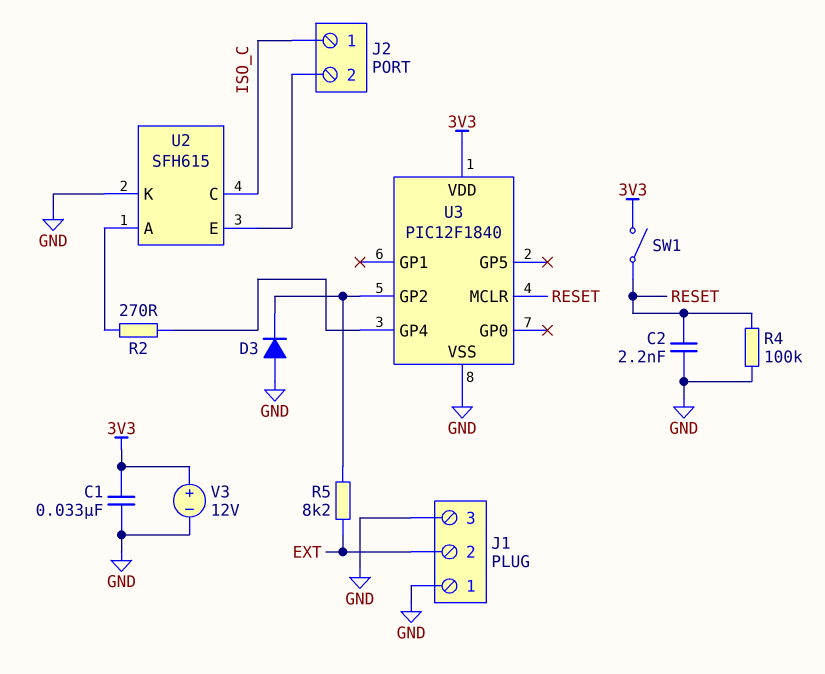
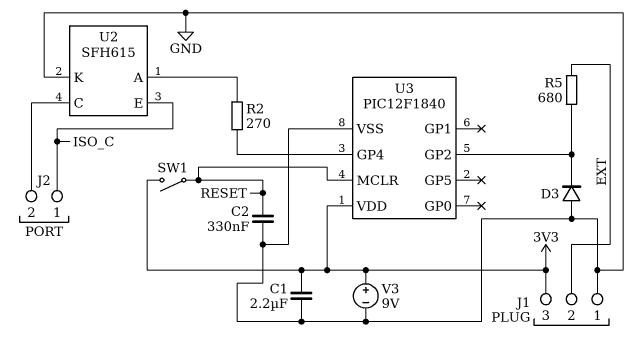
C1: 33nF (3V3, GND) -> 2.2uF (3V3, GND)
C2: 2.2nF (GND, RESET) -> 330nF (GND, RESET)
J1 pin 3: GND -> 3V3
R4: 100k (GND, RESET) -> none
R5: 8.2k (EXT, U3/GP2) -> 680 (EXT, U3/GP2)
U2 pin C: ISO_C -> J2/2
U2 pin E: J2/2 -> ISO_C
V3: 12V (plus 3V3, minus GND) -> 9V (plus 3V3, minus GND)

